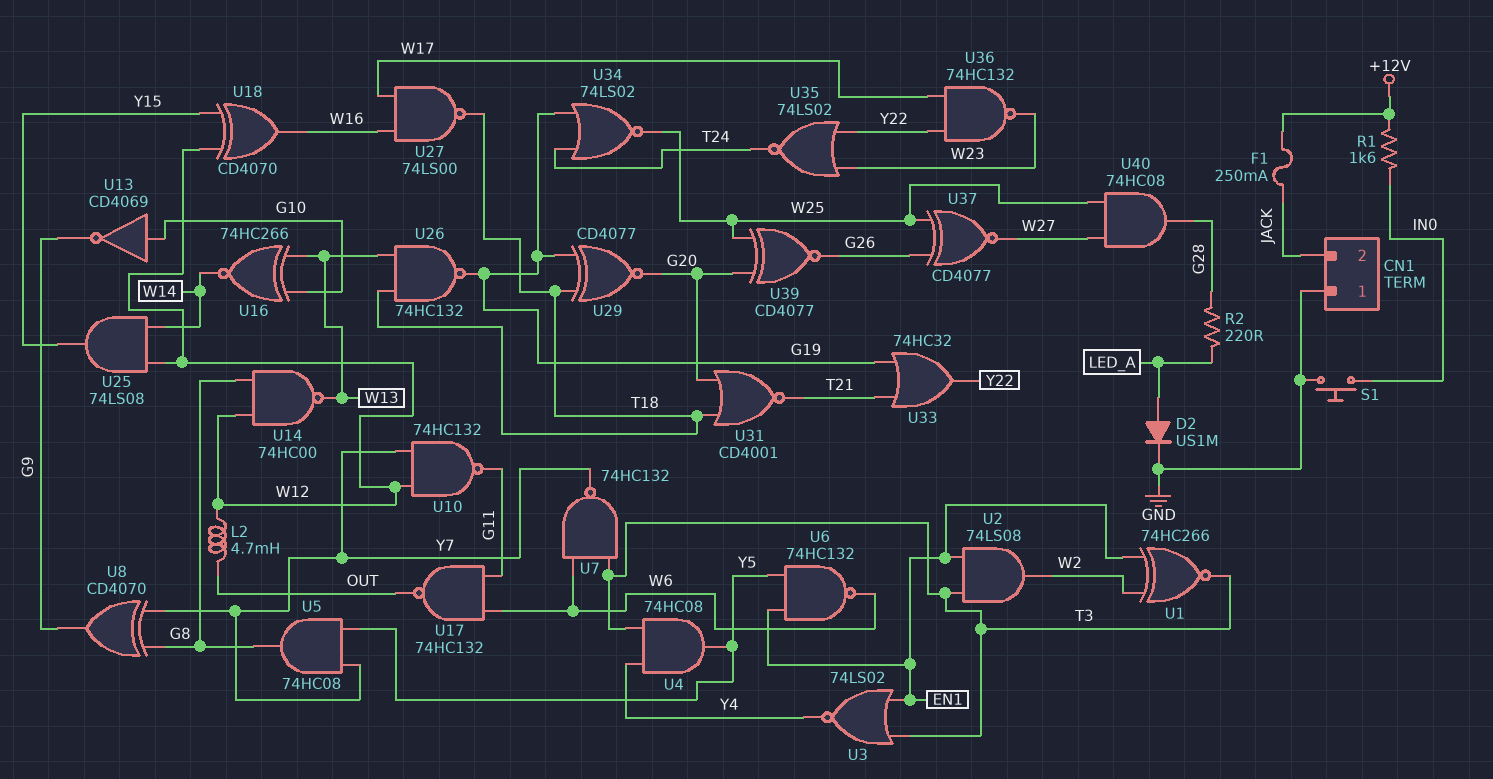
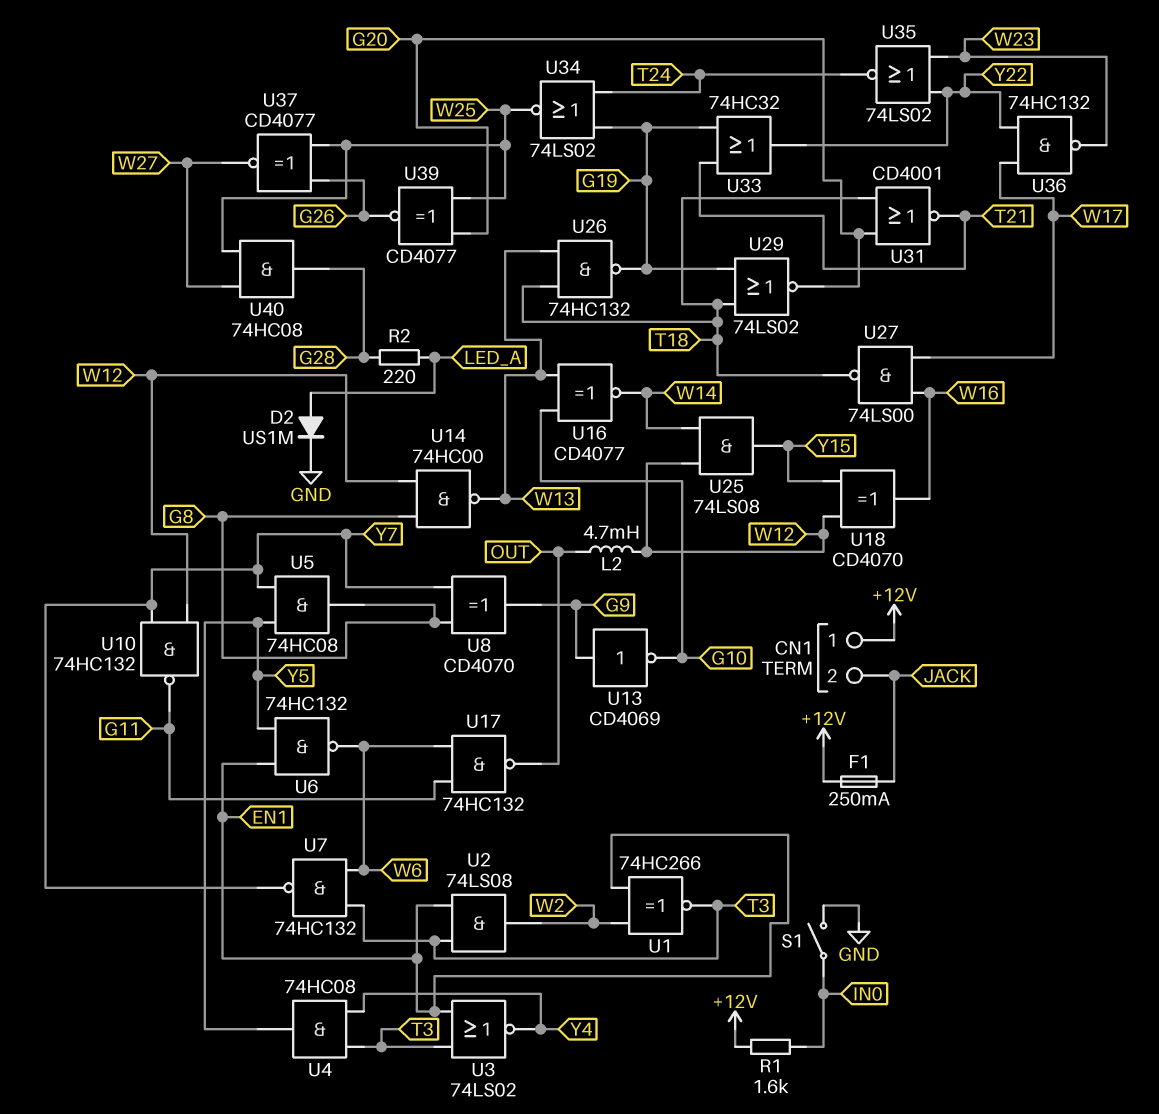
CN1 pin 1: GND -> +12V
S1: button (GND, IN0) -> switch (GND, IN0)
U13: NOT CD4069 (in G10, out G9) -> NOT CD4069 (in G9, out G10)
U16: XNOR 74HC266 (in G10, in W13, out W14) -> XNOR CD4077 (in G10, in W13, out W14)
U29: XNOR CD4077 (in G19, in T18, out G20) -> NOR 74LS02 (in G19, in T18, out G20)

